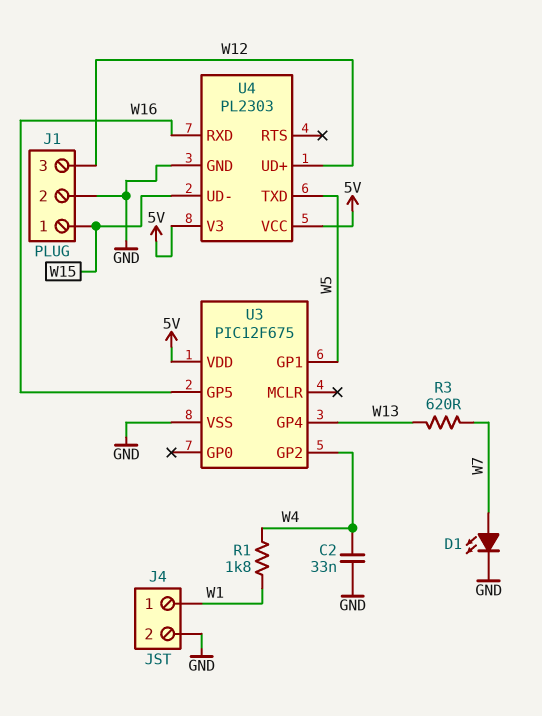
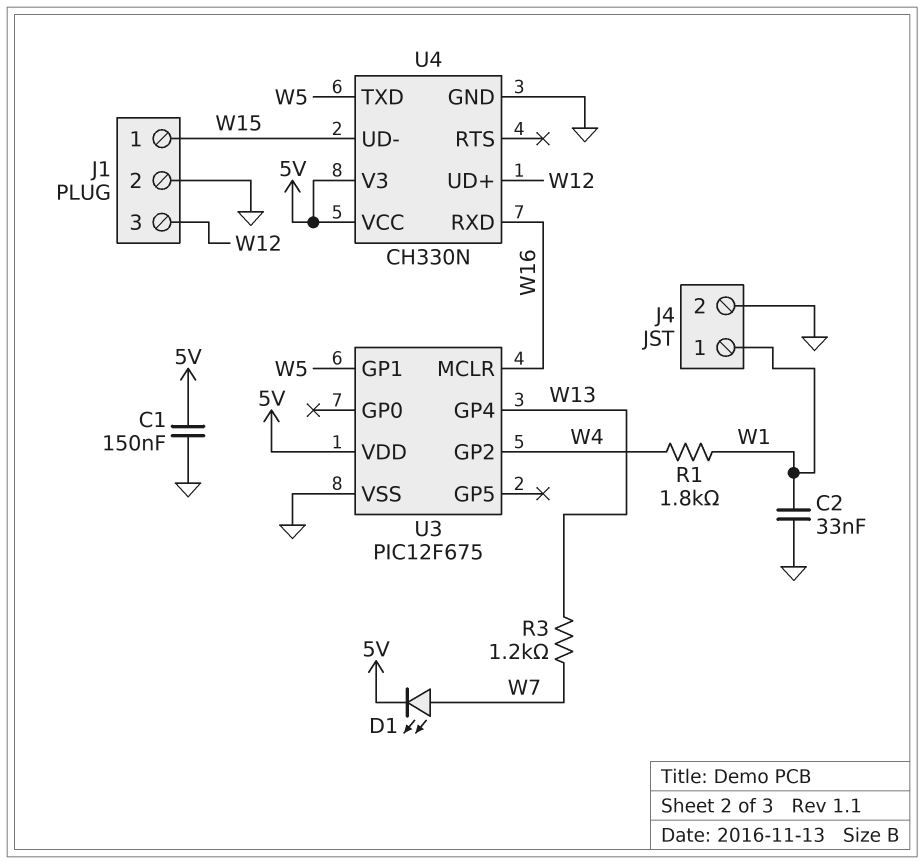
C1: none -> 150nF (5V, GND)
C2: 33nF (GND, W4) -> 33nF (GND, W1)
D1: LED (A W7, K GND) -> LED (A W7, K 5V)
R3: 620 (W7, W13) -> 1.2k (W7, W13)
U3 pin GP5: W16 -> none
U3 pin MCLR: none -> W16
U4: PL2303 -> CH330N

